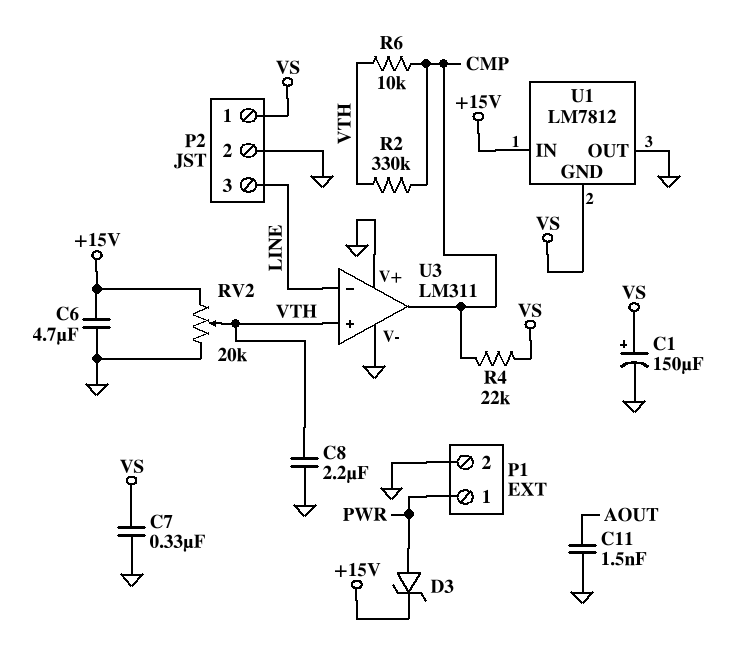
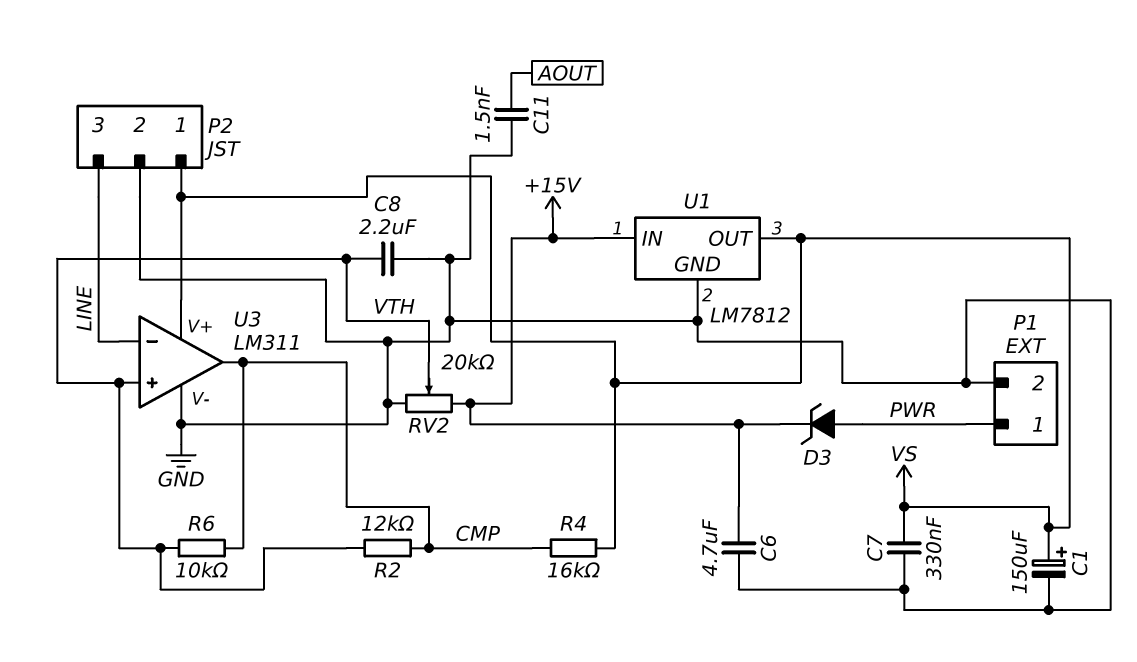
R2: 330k (CMP, VTH) -> 12k (CMP, VTH)
R4: 22k (CMP, VS) -> 16k (CMP, VS)
U1 pin GND: VS -> GND
U1 pin OUT: GND -> VS
U3 pin V+: GND -> VS

